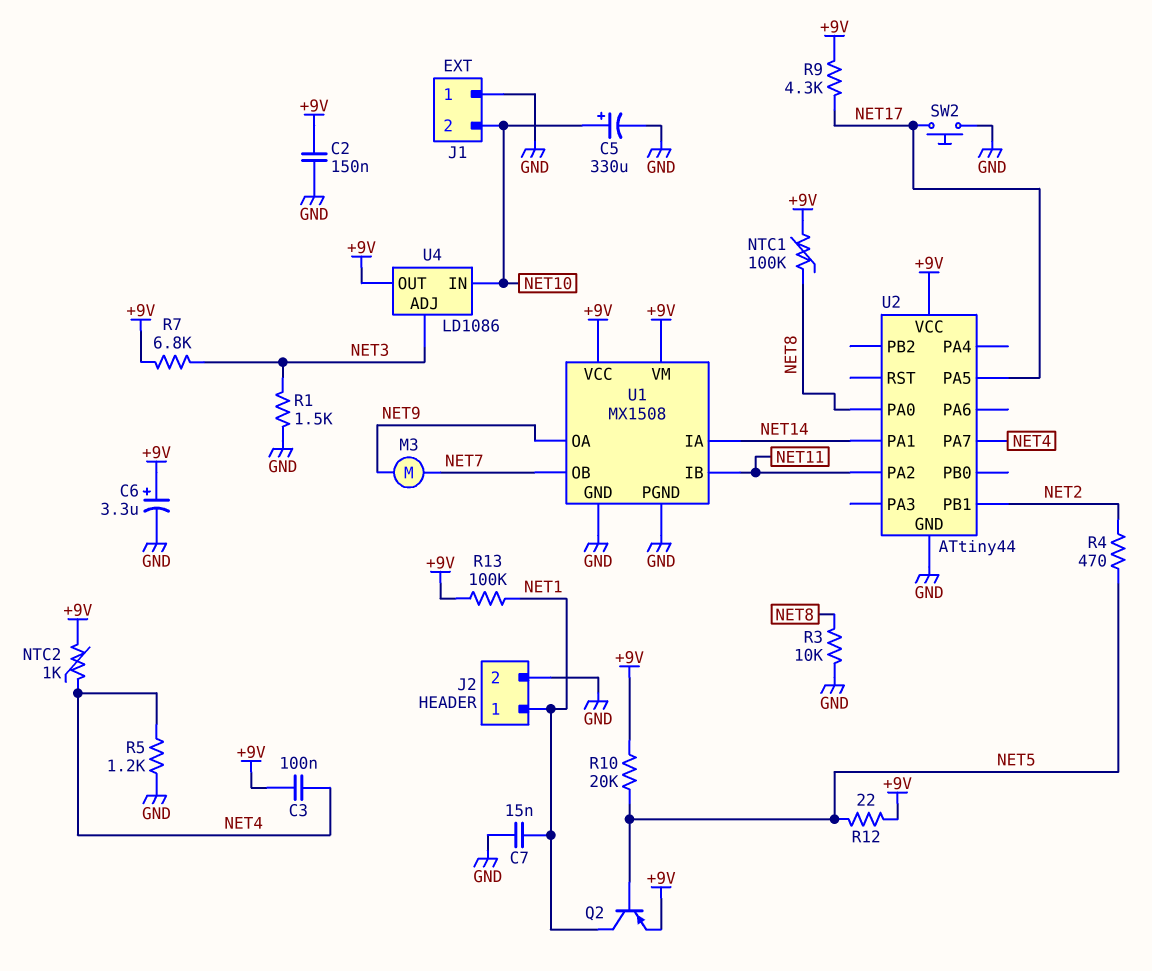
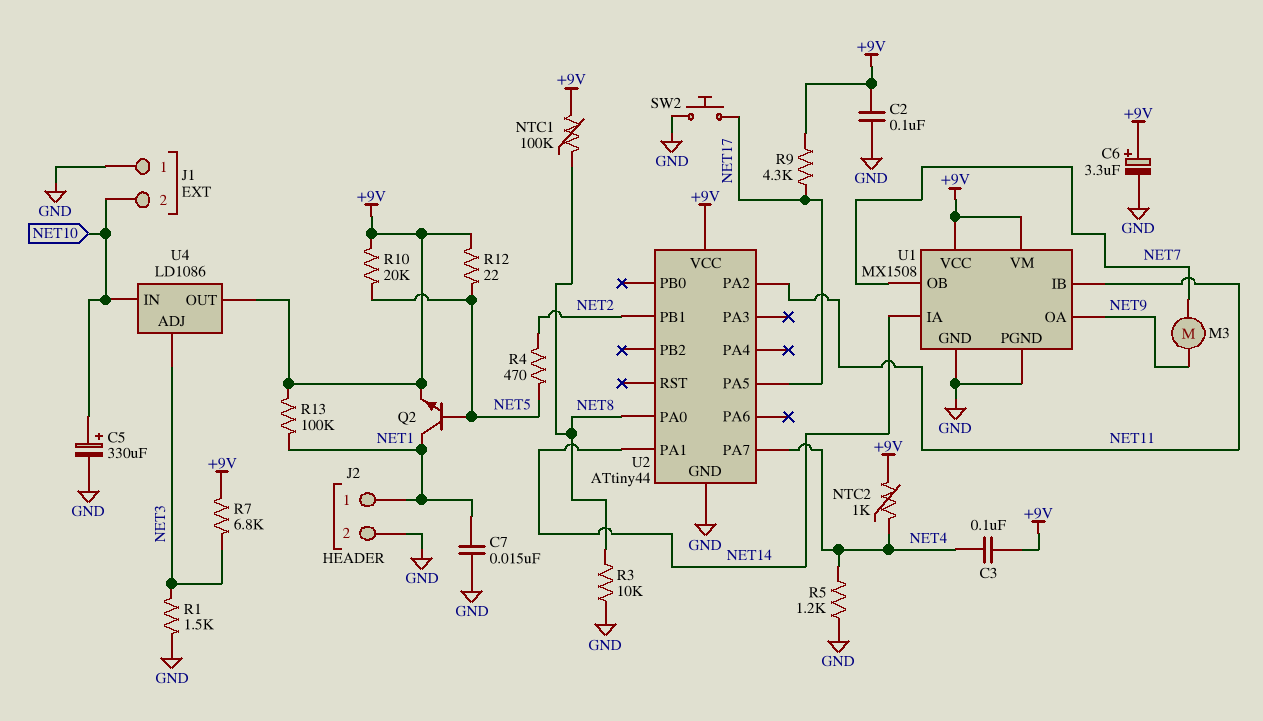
C2: 150nF (+9V, GND) -> 100nF (+9V, GND)
Q2: PNP (B NET5, C NET1, E +9V) -> NPN (B NET5, C NET1, E +9V)

